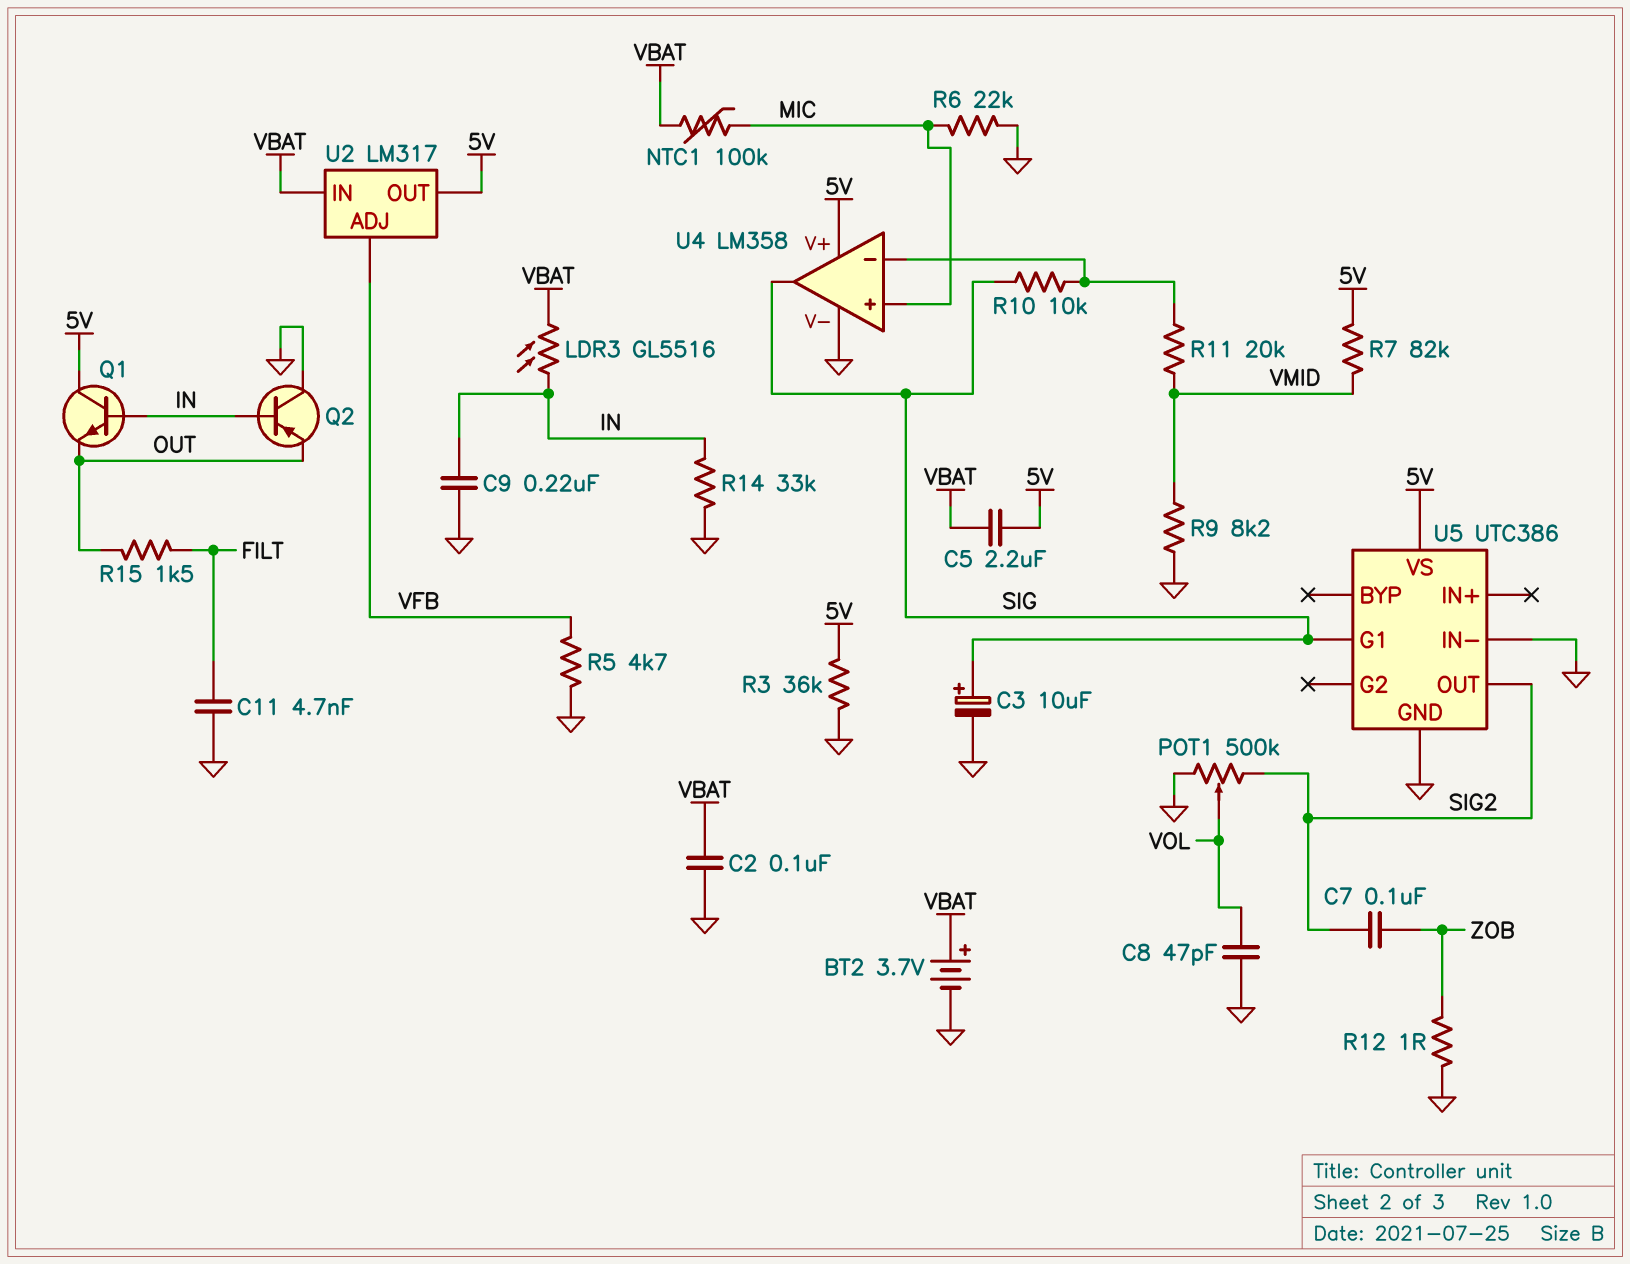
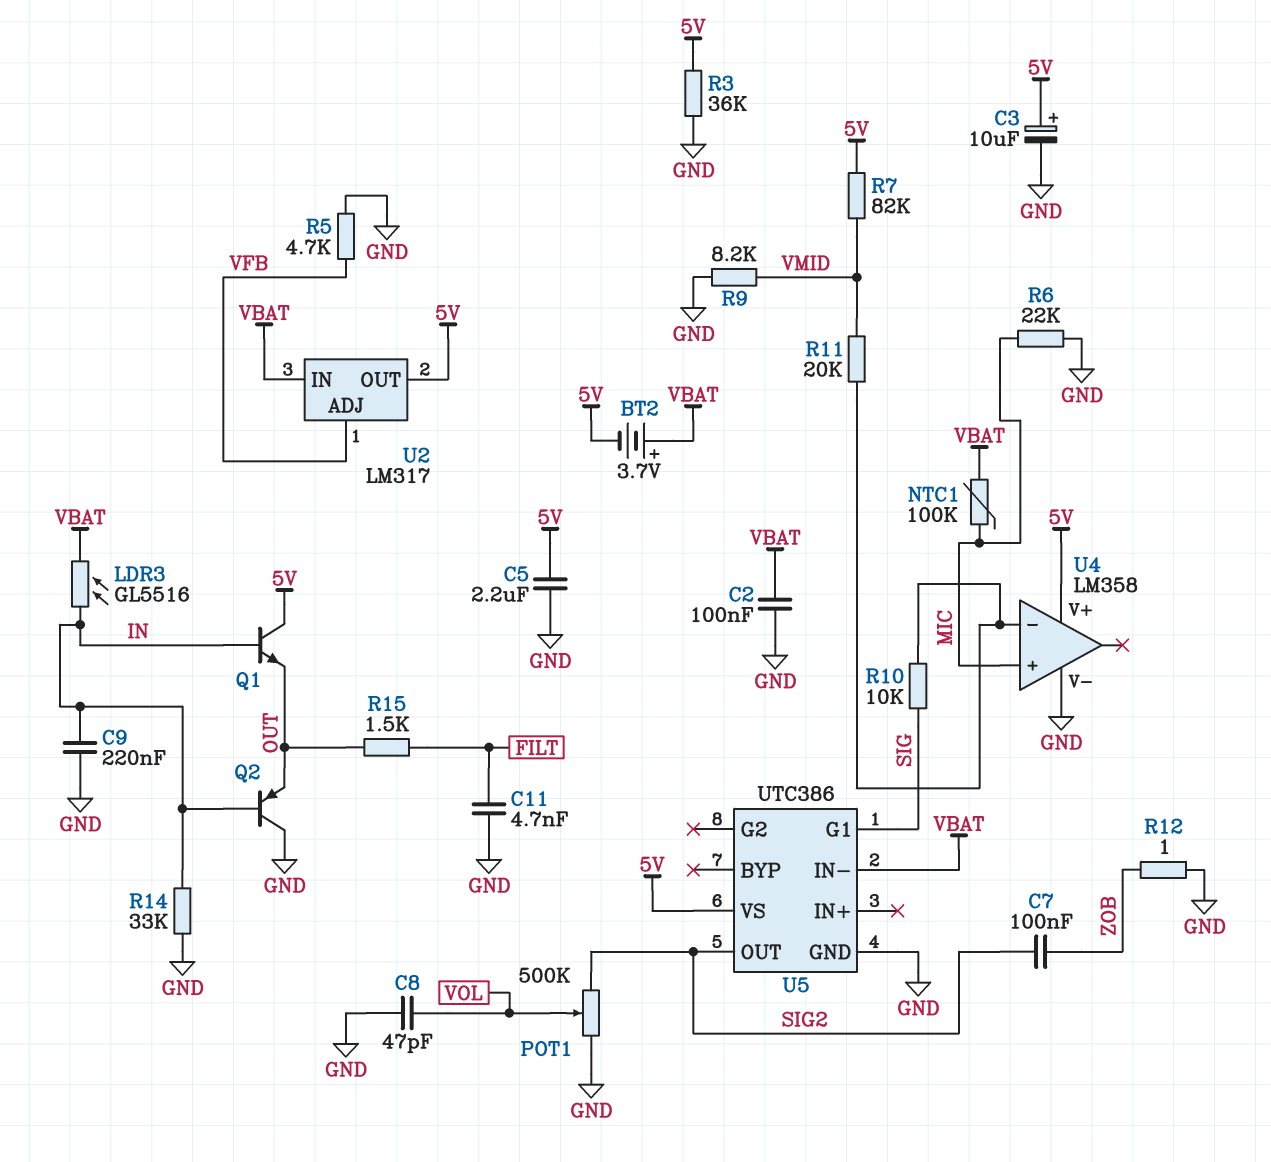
BT2: 3.7V (plus VBAT, minus GND) -> 3.7V (plus VBAT, minus 5V)
C3: 10uF (plus SIG, minus GND) -> 10uF (plus 5V, minus GND)
C5: 2.2uF (5V, VBAT) -> 2.2uF (5V, GND)
U4 pin out: SIG -> none
U5 pin IN-: GND -> VBAT

